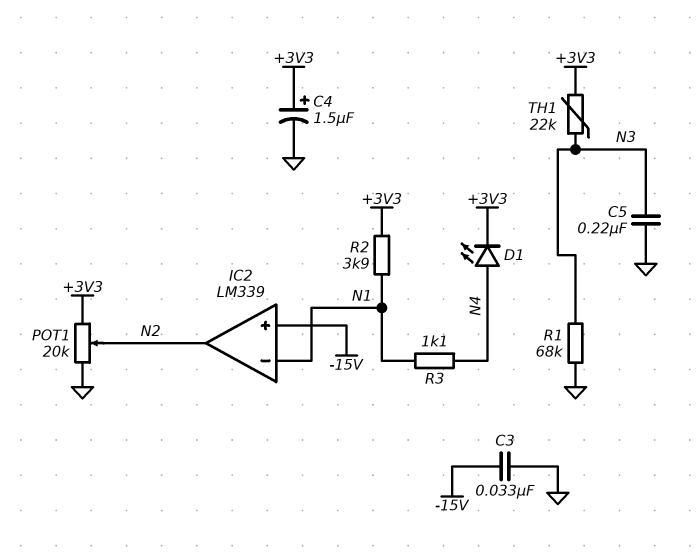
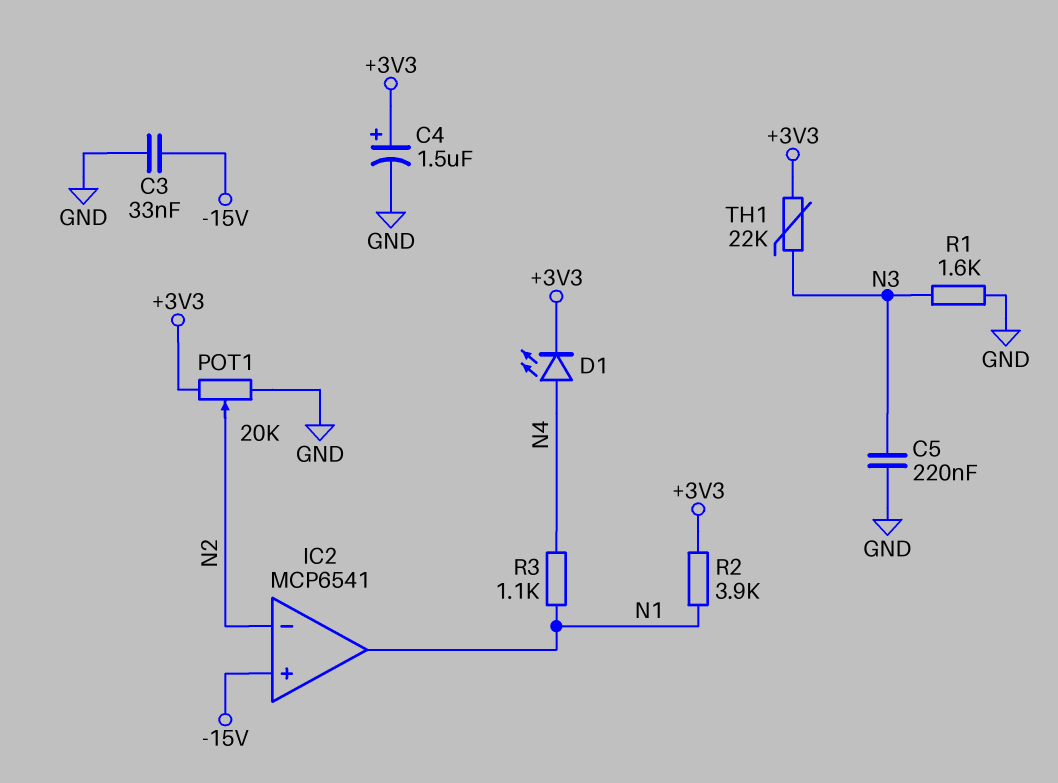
IC2: LM339 -> MCP6541
IC2 pin in-: N1 -> N2
IC2 pin out: N2 -> N1
R1: 68k (GND, N3) -> 1.6k (GND, N3)

